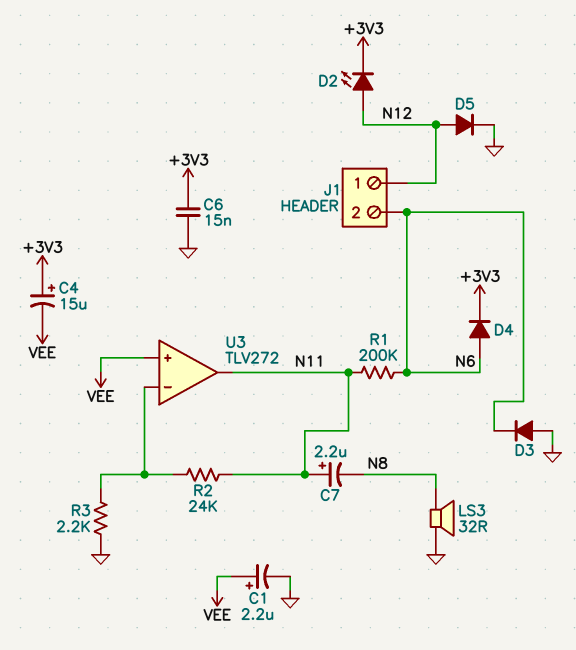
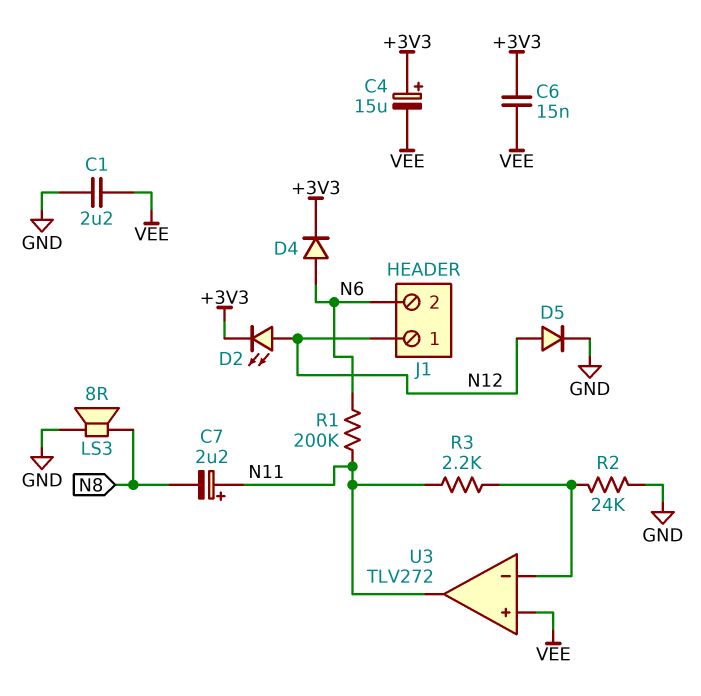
C1: 2.2uF (plus VEE, minus GND) -> 2.2uF (GND, VEE)
C6: 15nF (+3V3, GND) -> 15nF (+3V3, VEE)
D3: diode (A GND, K N6) -> none
LS3: speaker 32R (GND, N8) -> speaker 8R (GND, N8)
R2: 24k (N11, U3/in-) -> 24k (GND, U3/in-)
R3: 2.2k (GND, U3/in-) -> 2.2k (N11, U3/in-)

